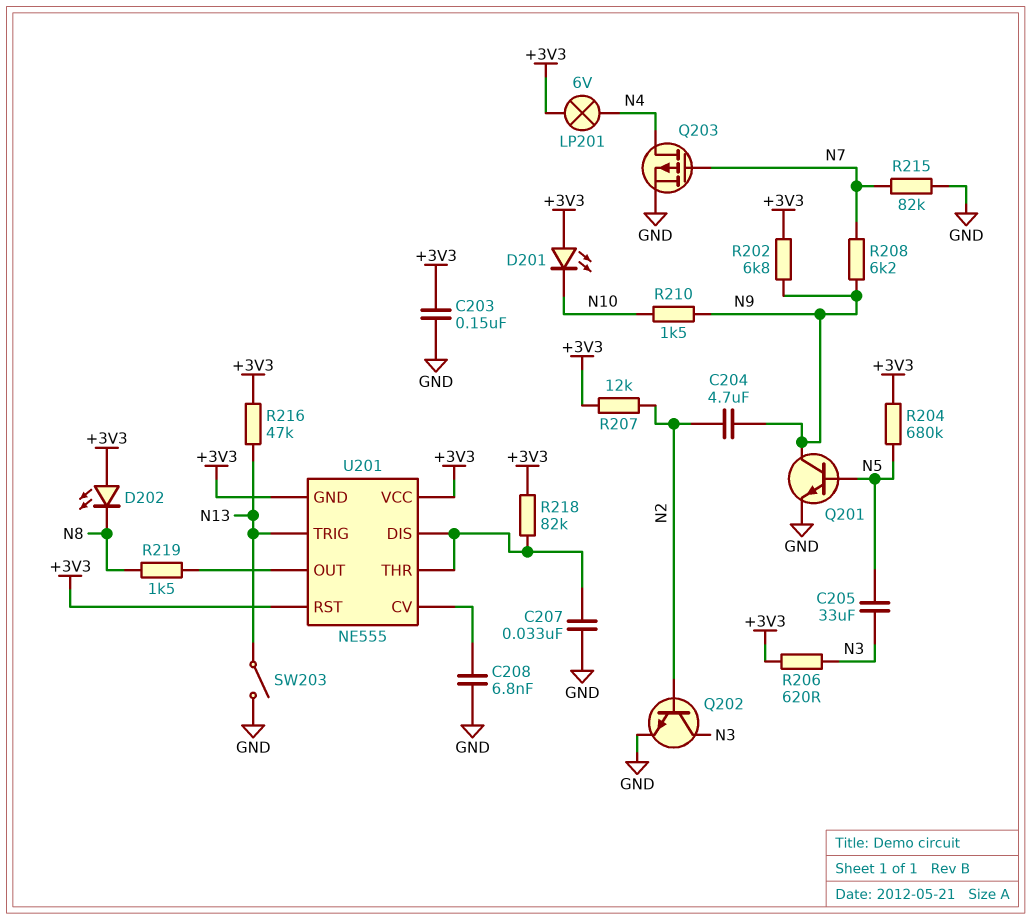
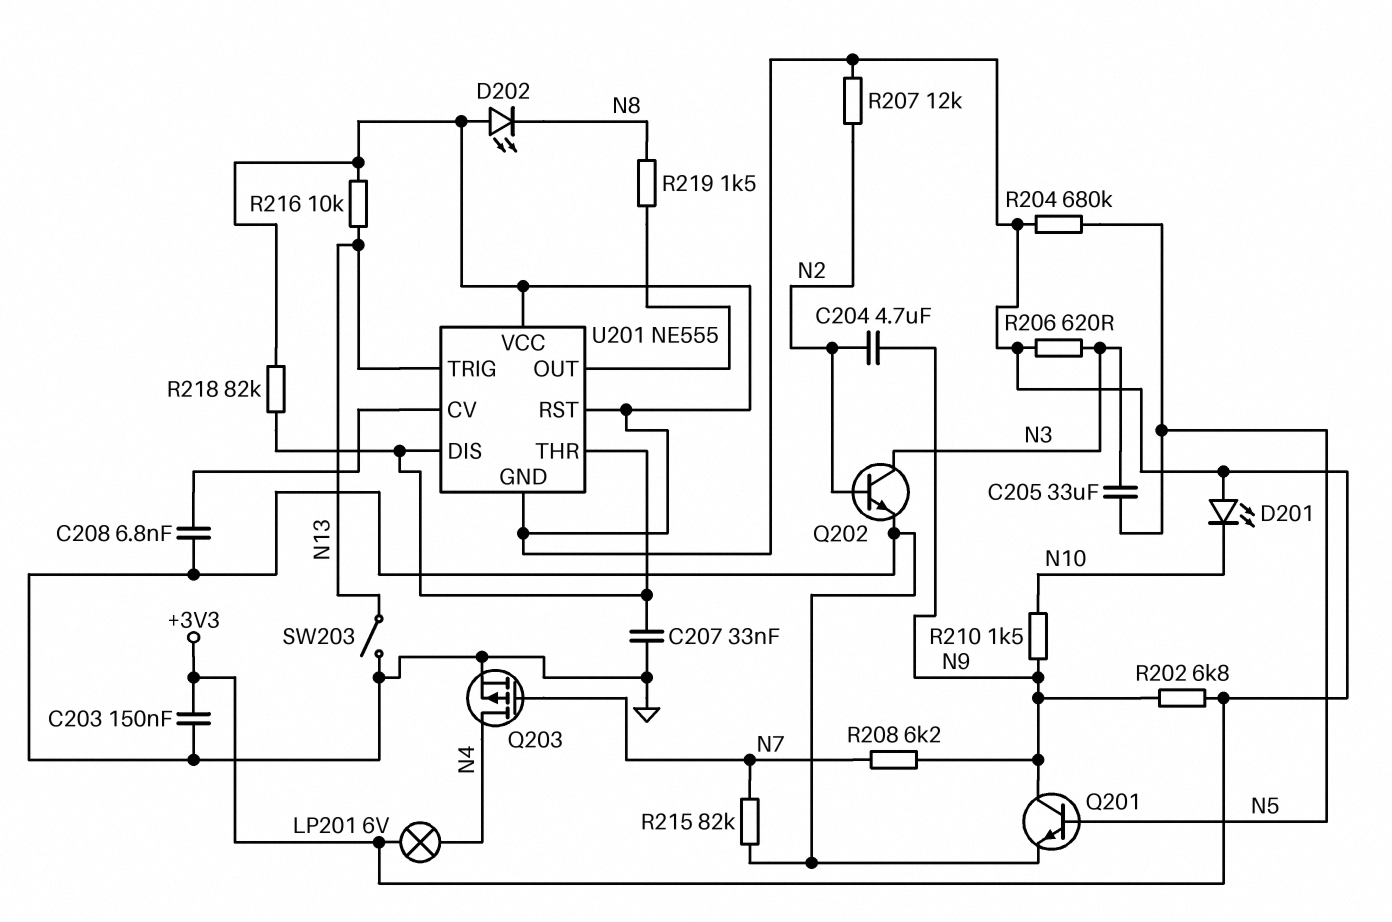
R216: 47k (+3V3, N13) -> 10k (+3V3, N13)

